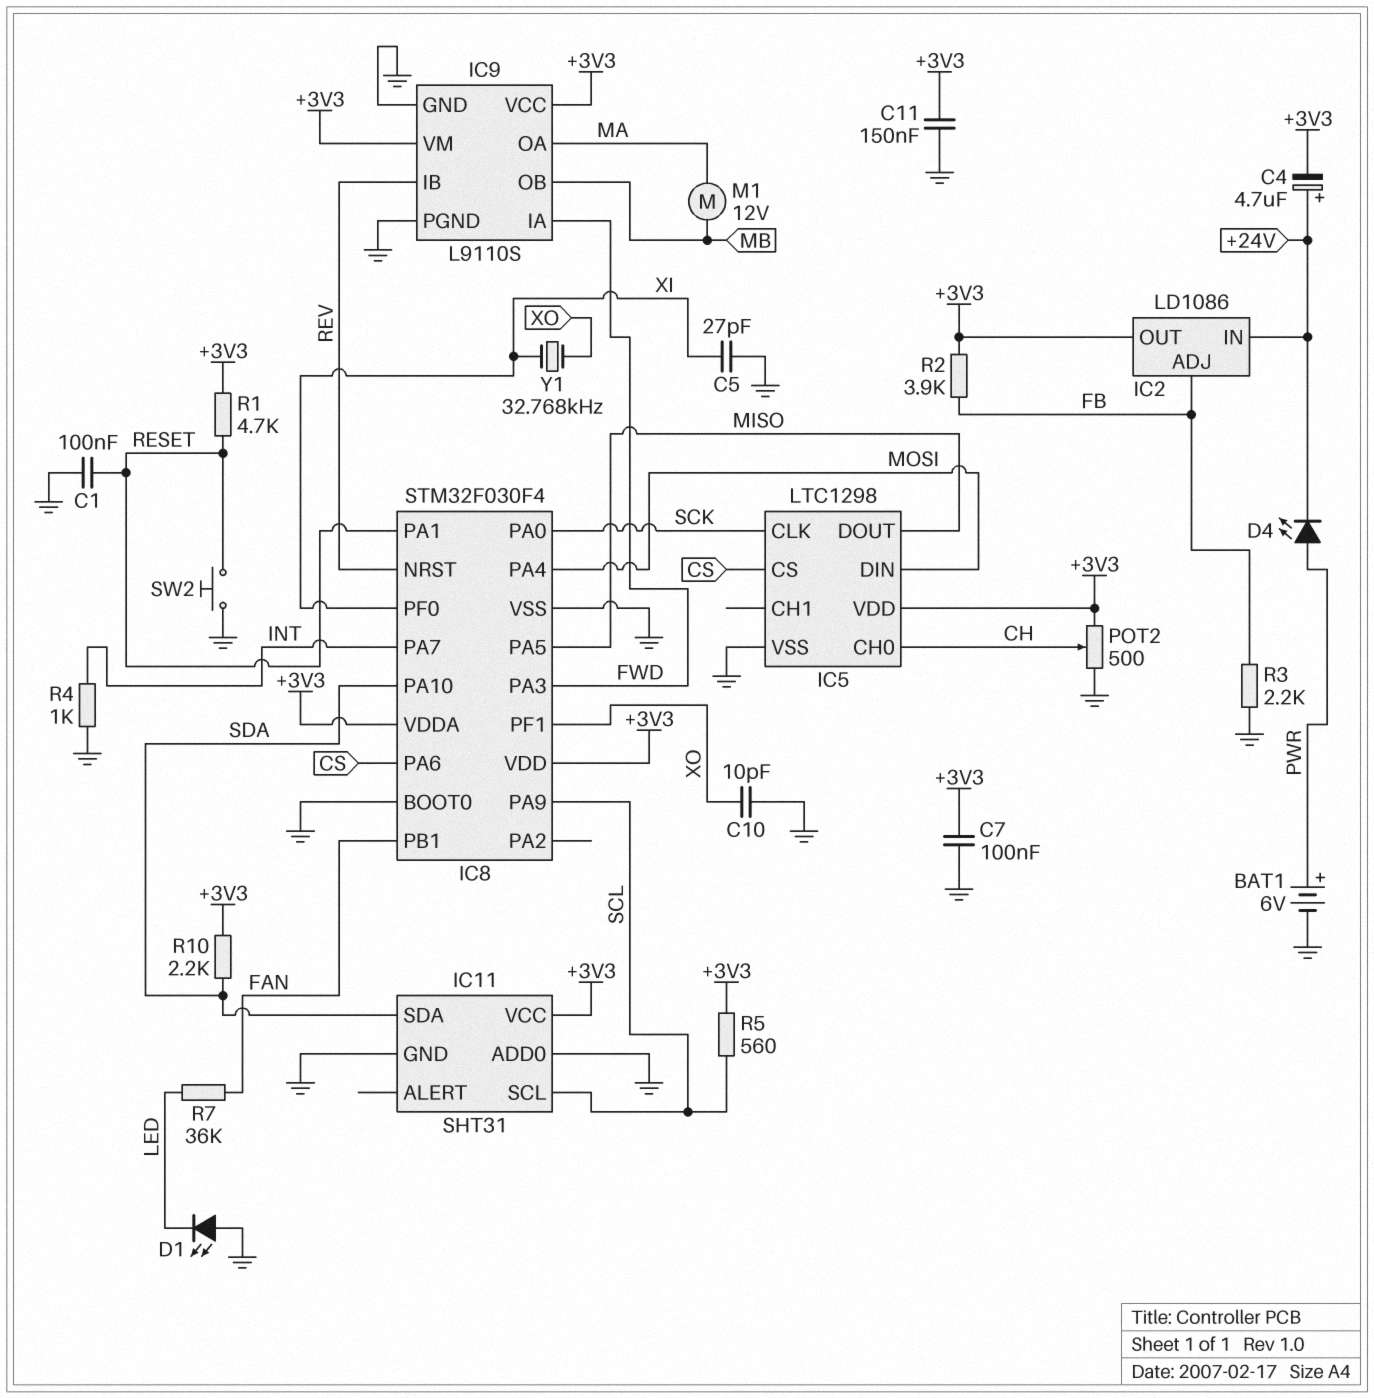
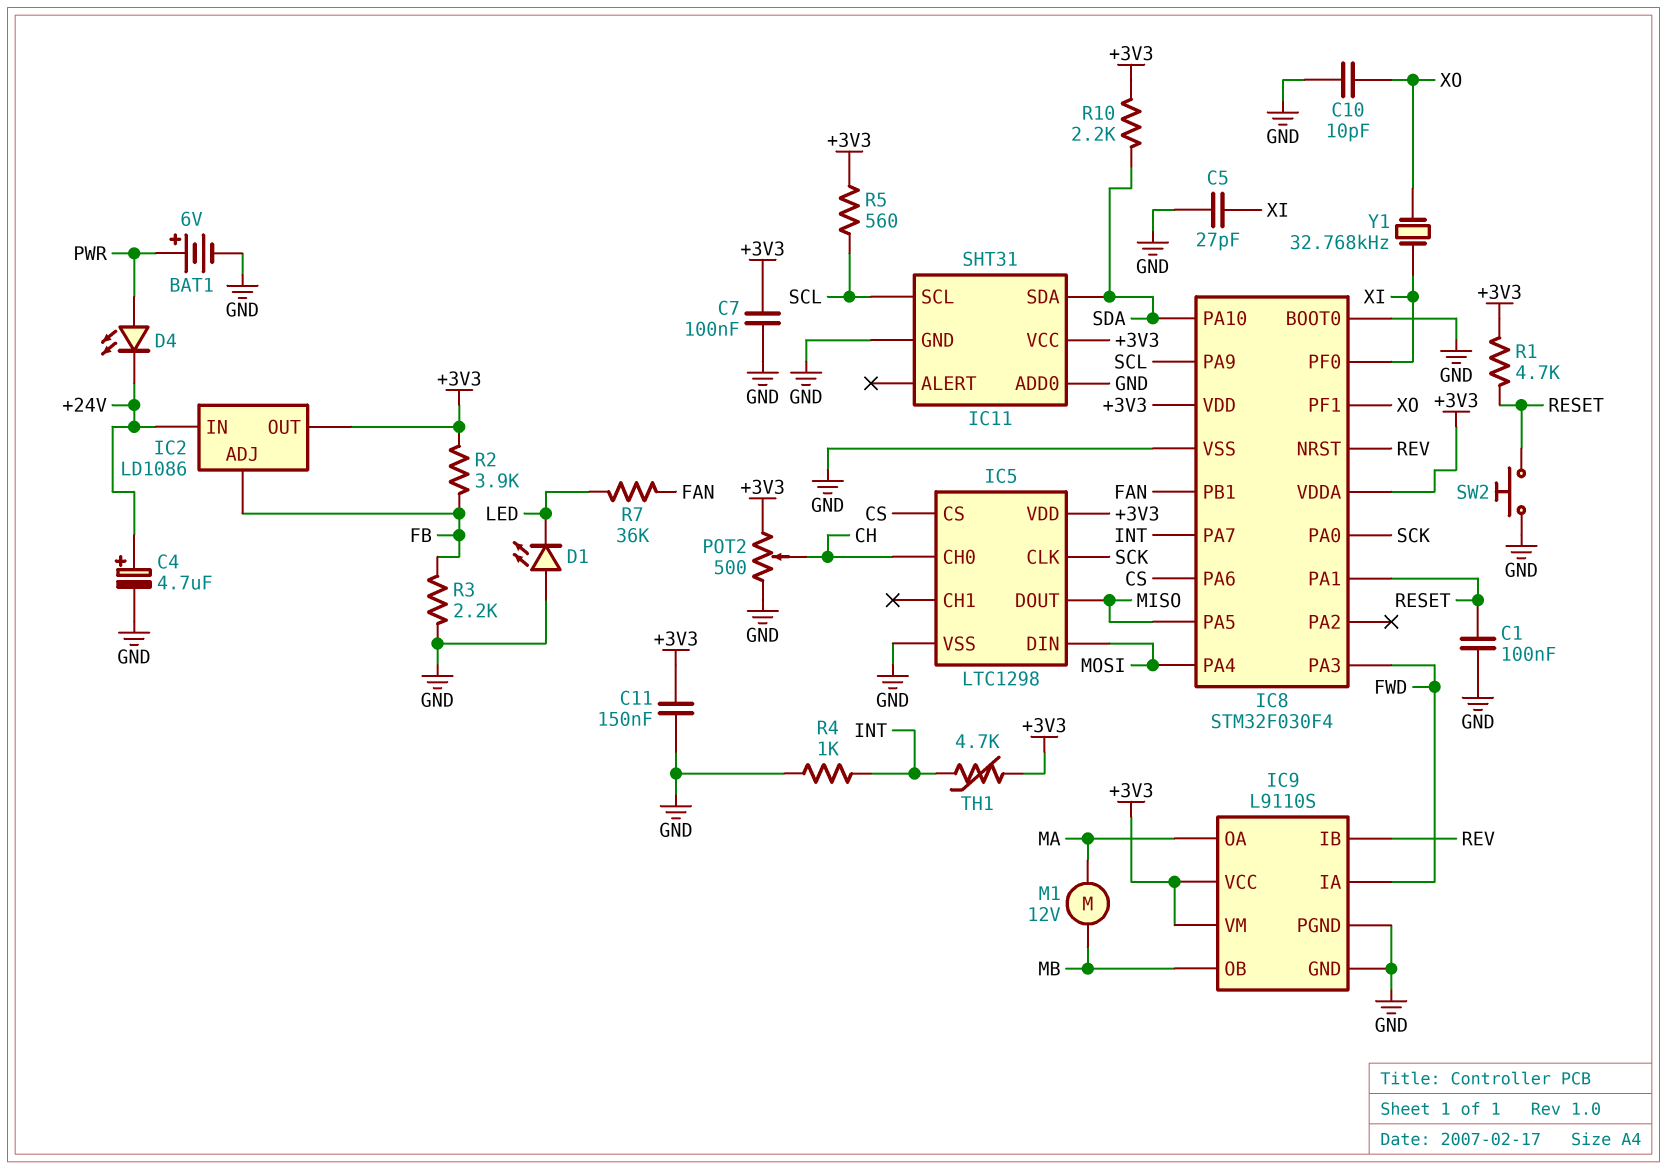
C4: 4.7uF (plus +24V, minus +3V3) -> 4.7uF (plus +24V, minus GND)
TH1: none -> 4.7k (+3V3, INT)

